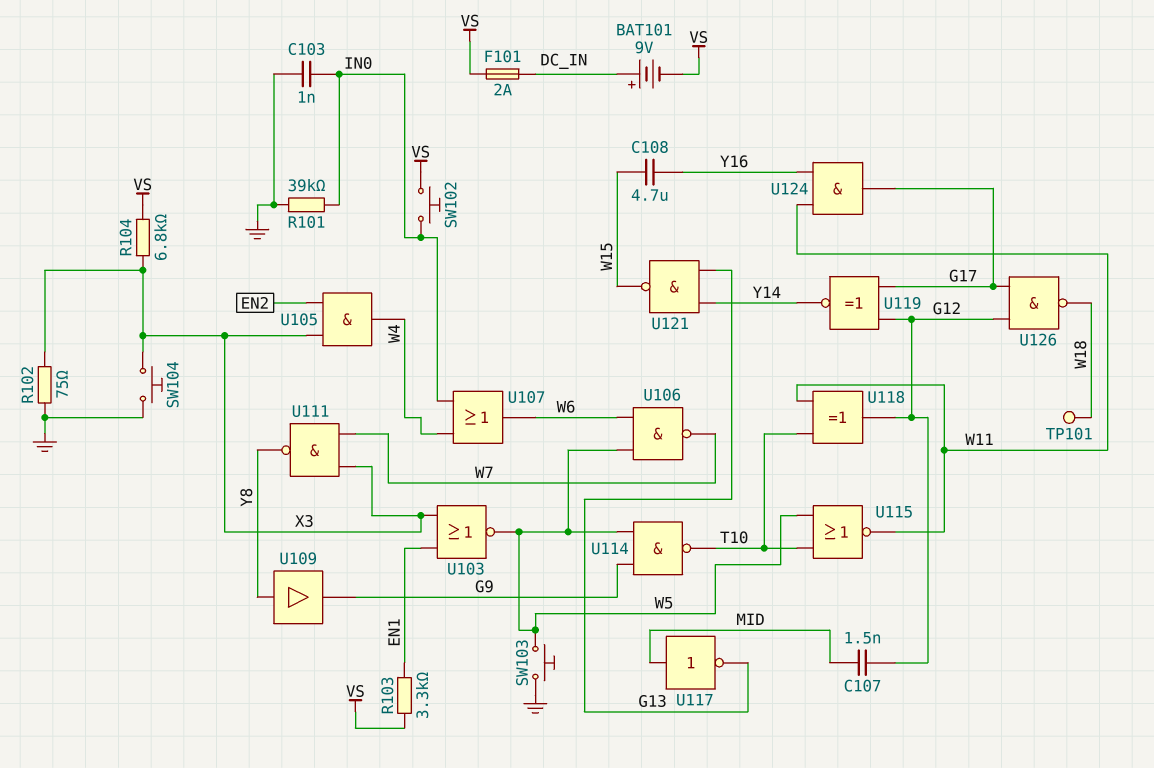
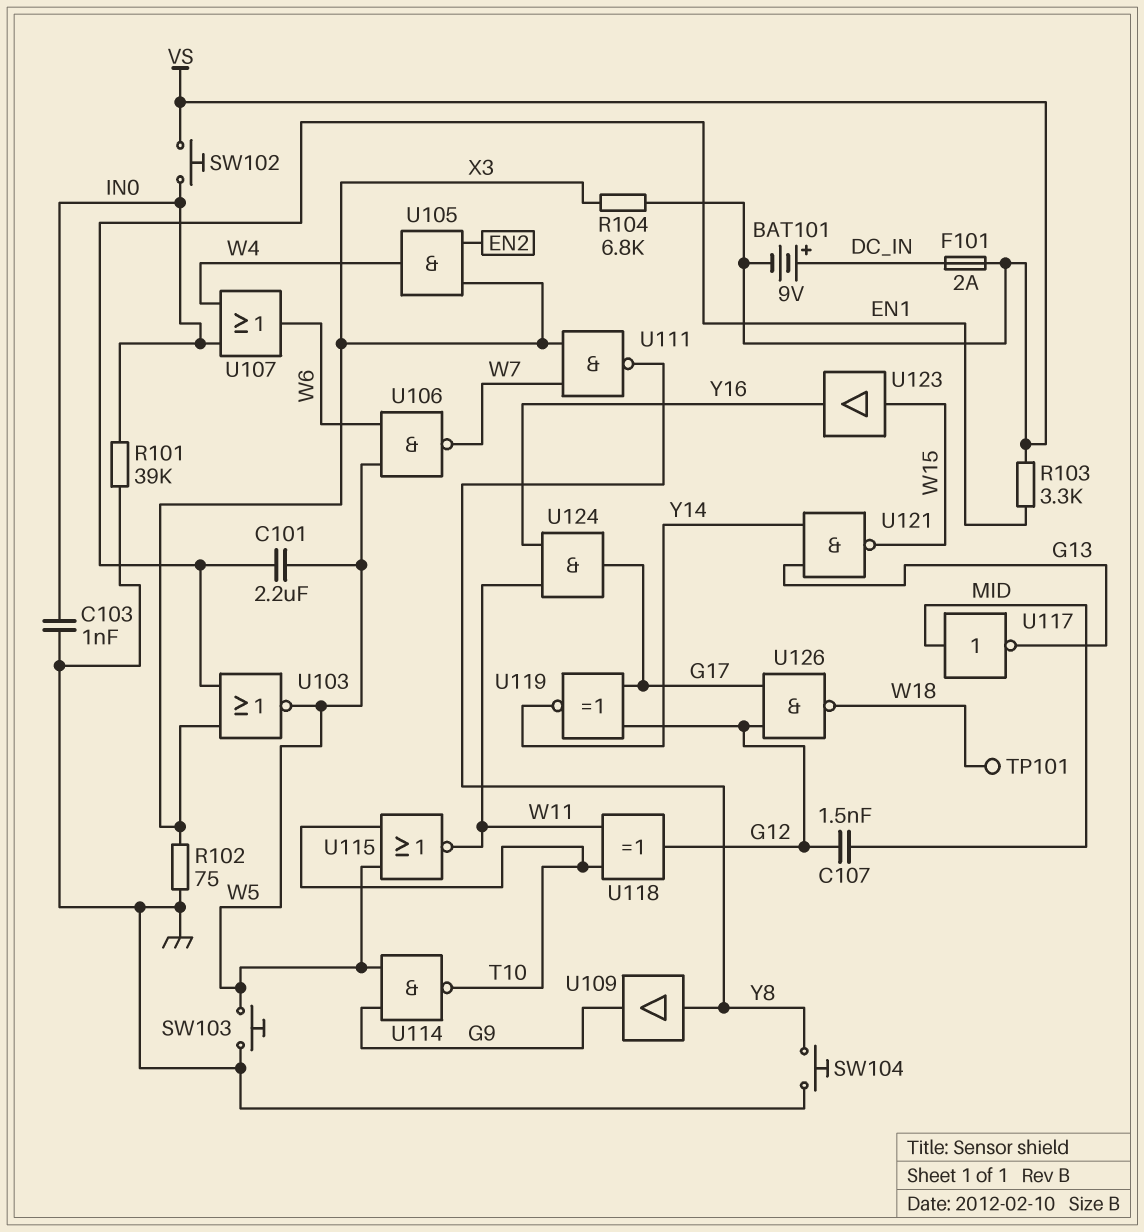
C101: none -> 2.2uF (EN1, W5)
C108: 4.7uF (W15, Y16) -> none
SW104: button (GND, X3) -> button (GND, Y8)
U123: none -> buffer (in W15, out Y16)

